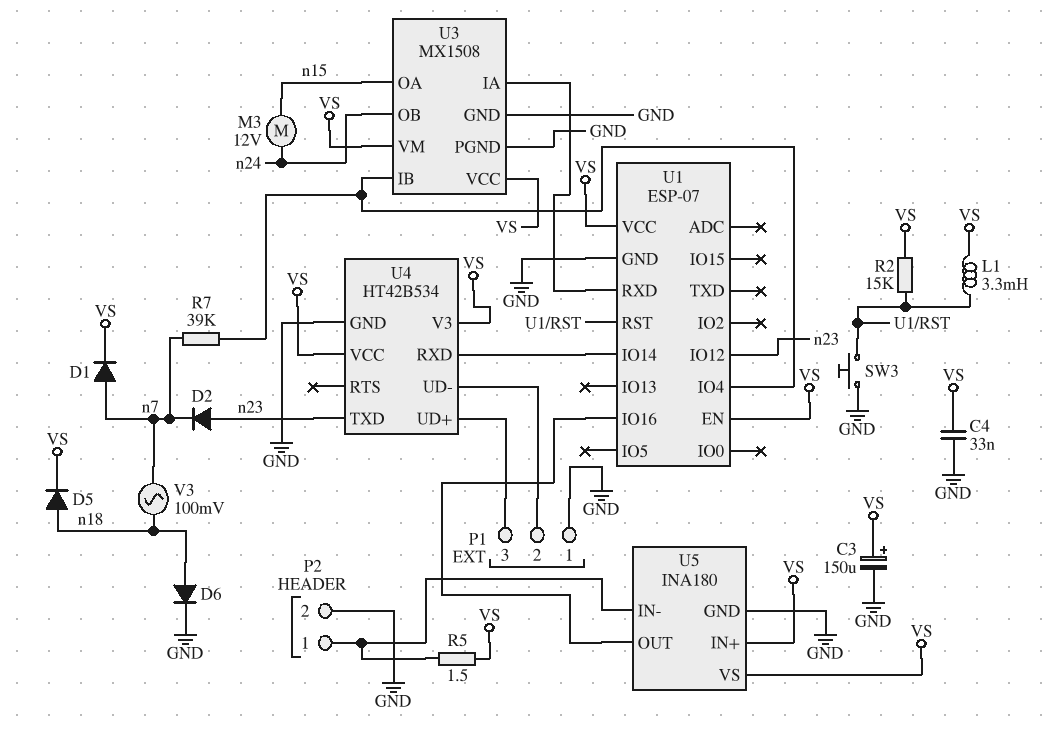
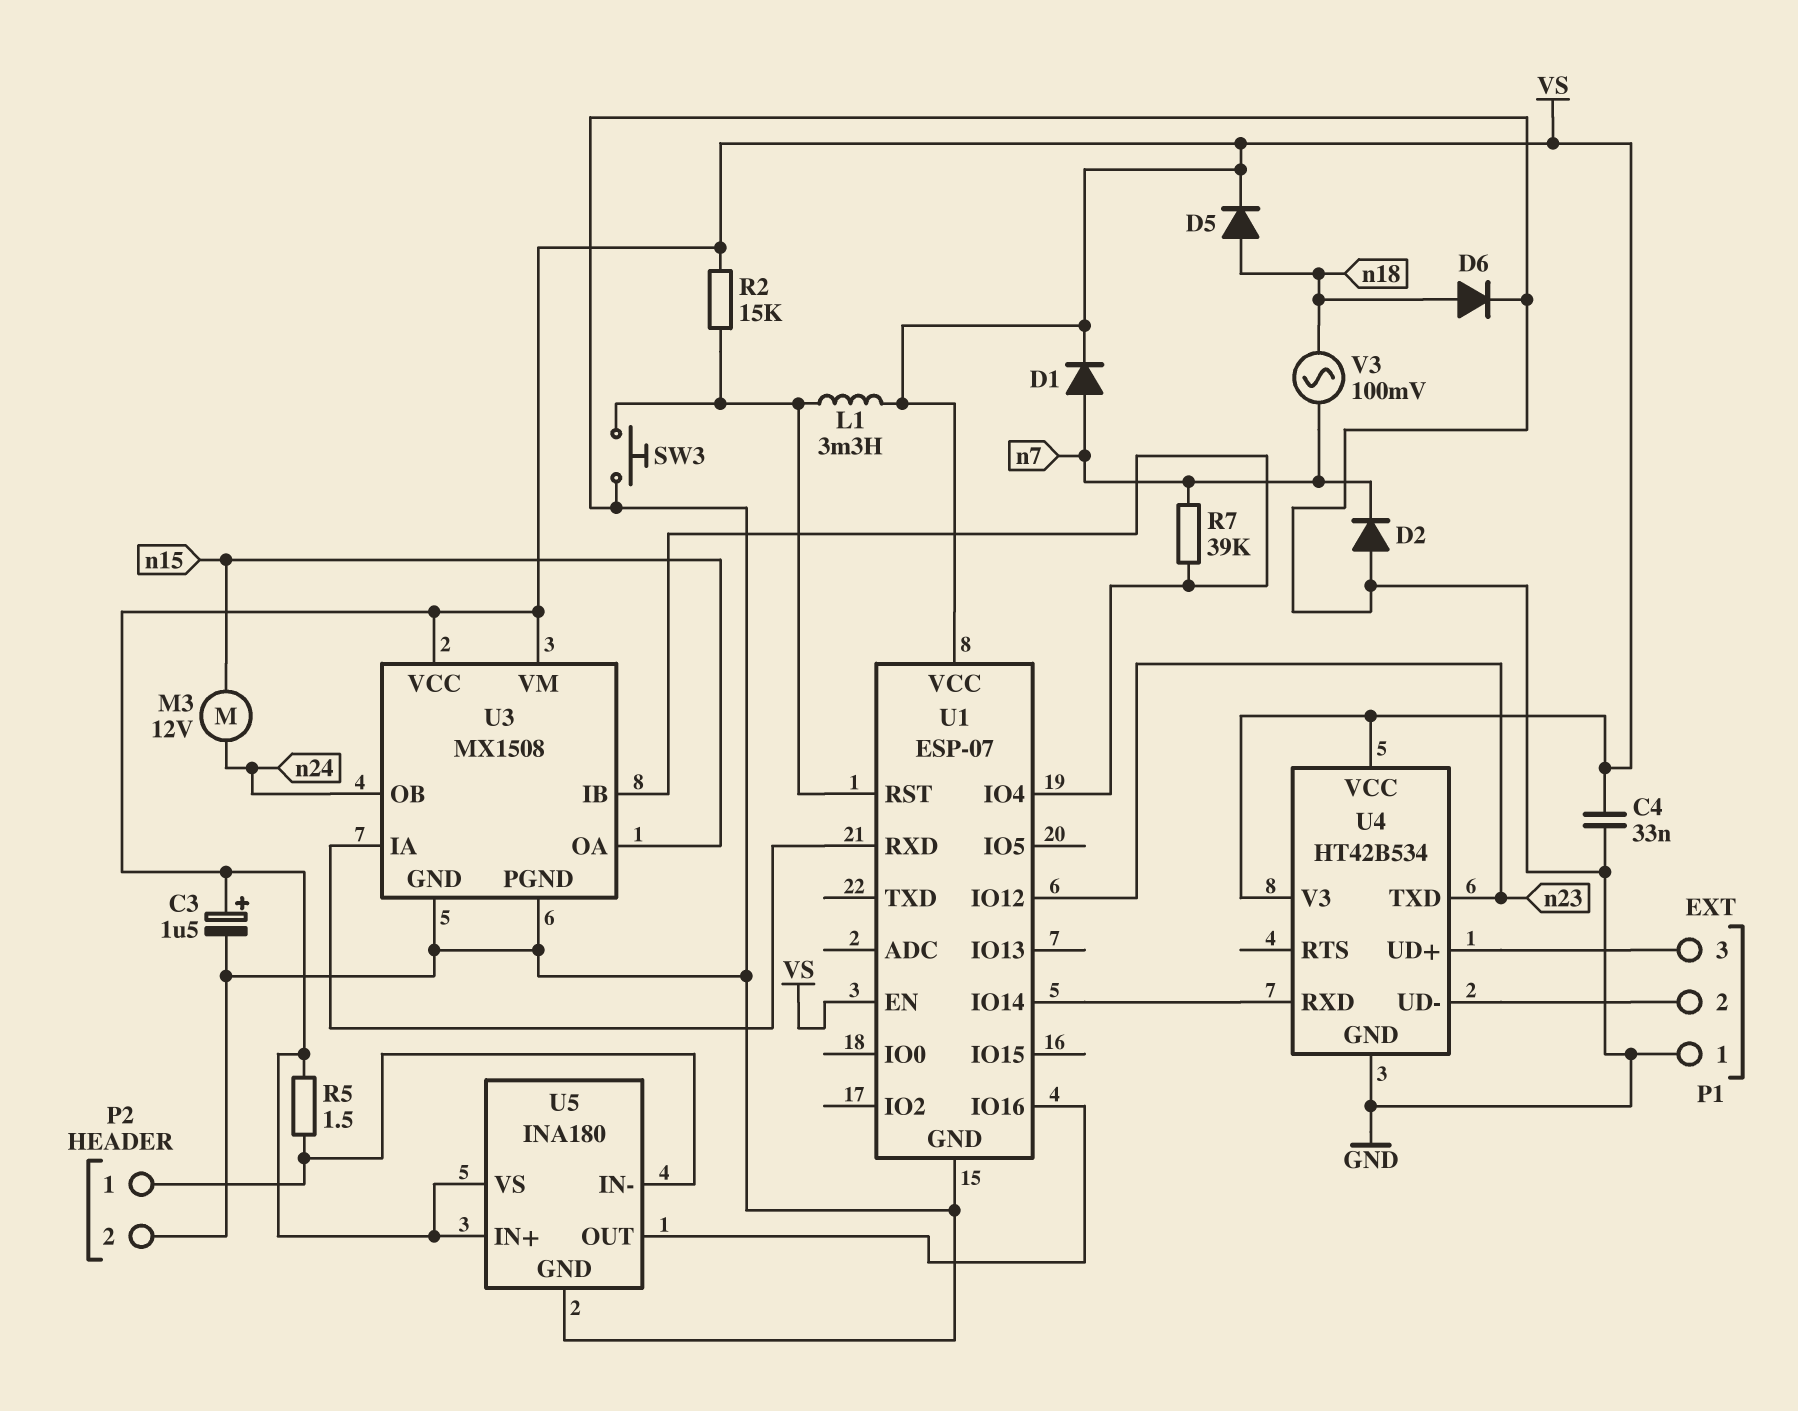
C3: 150uF (plus VS, minus GND) -> 1.5uF (plus VS, minus GND)
D2: diode (A n23, K n7) -> diode (A GND, K n7)

